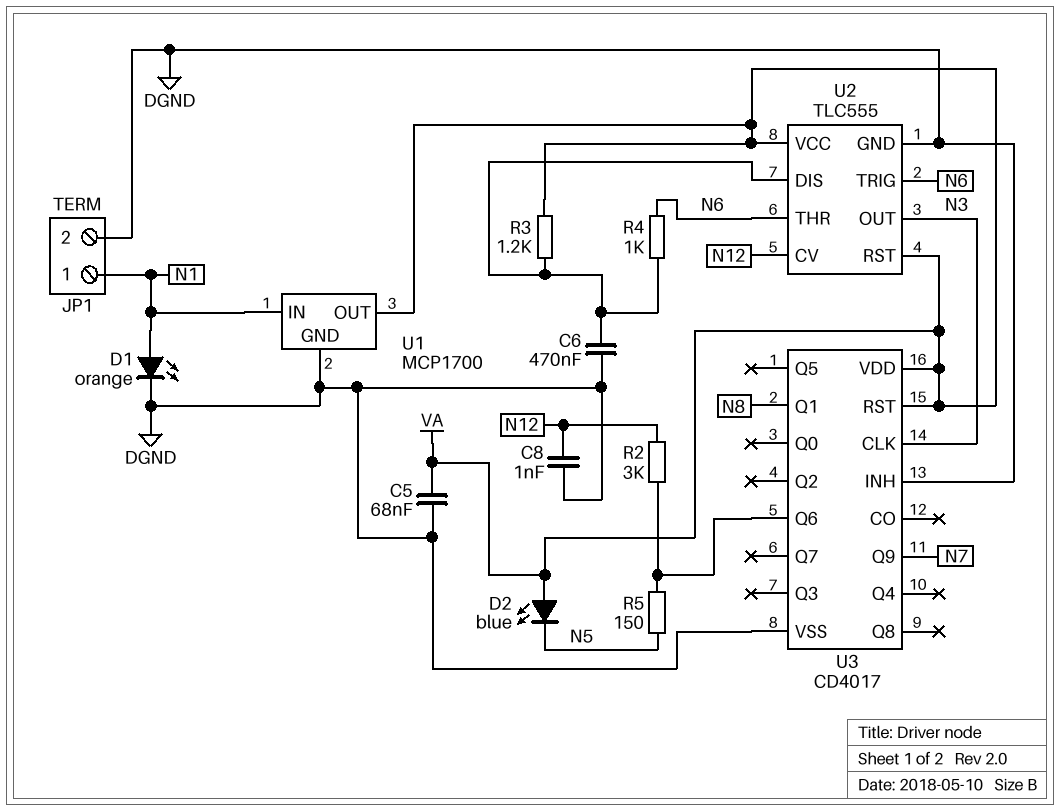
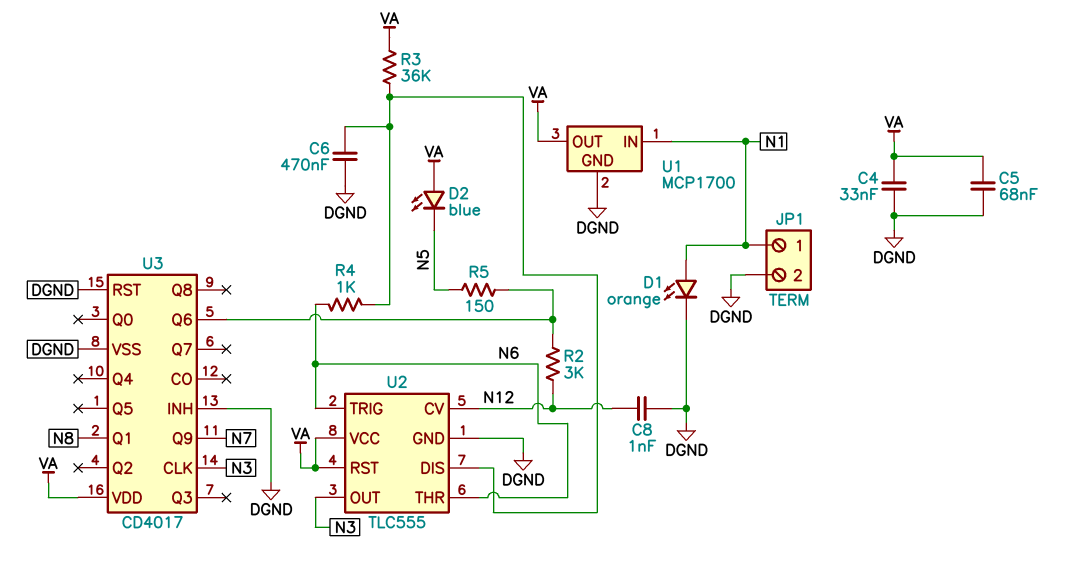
C4: none -> 33nF (DGND, VA)
R3: 1.2k (U2/DIS, VA) -> 36k (U2/DIS, VA)
U3 pin RST: VA -> DGND

